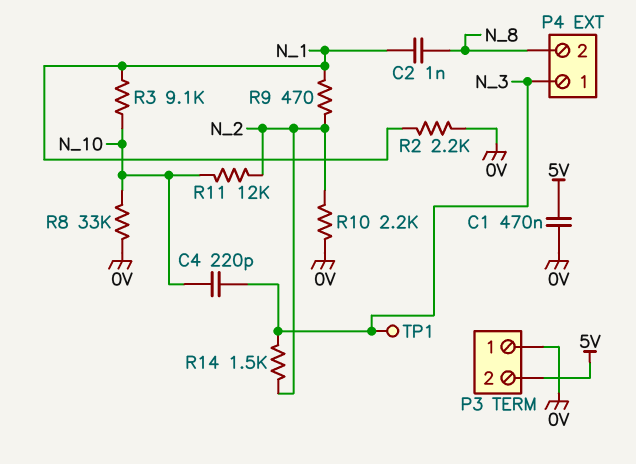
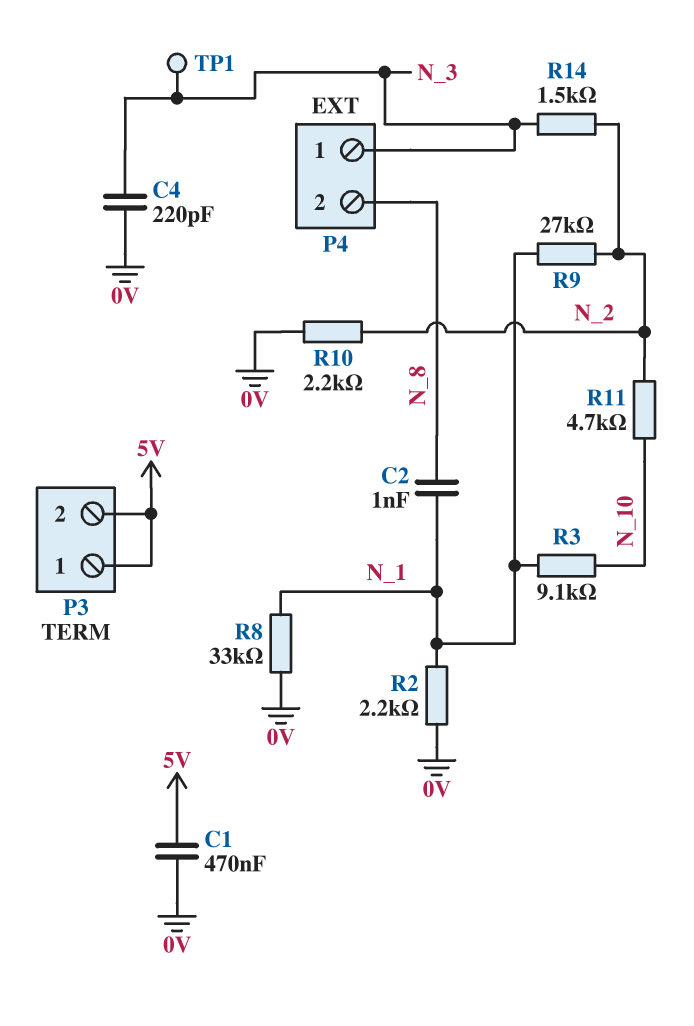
C4: 220pF (N_3, N_10) -> 220pF (0V, N_3)
P3 pin 1: 0V -> 5V
R8: 33k (0V, N_10) -> 33k (0V, N_1)
R9: 470 (N_1, N_2) -> 27k (N_1, N_2)
R11: 12k (N_2, N_10) -> 4.7k (N_2, N_10)

